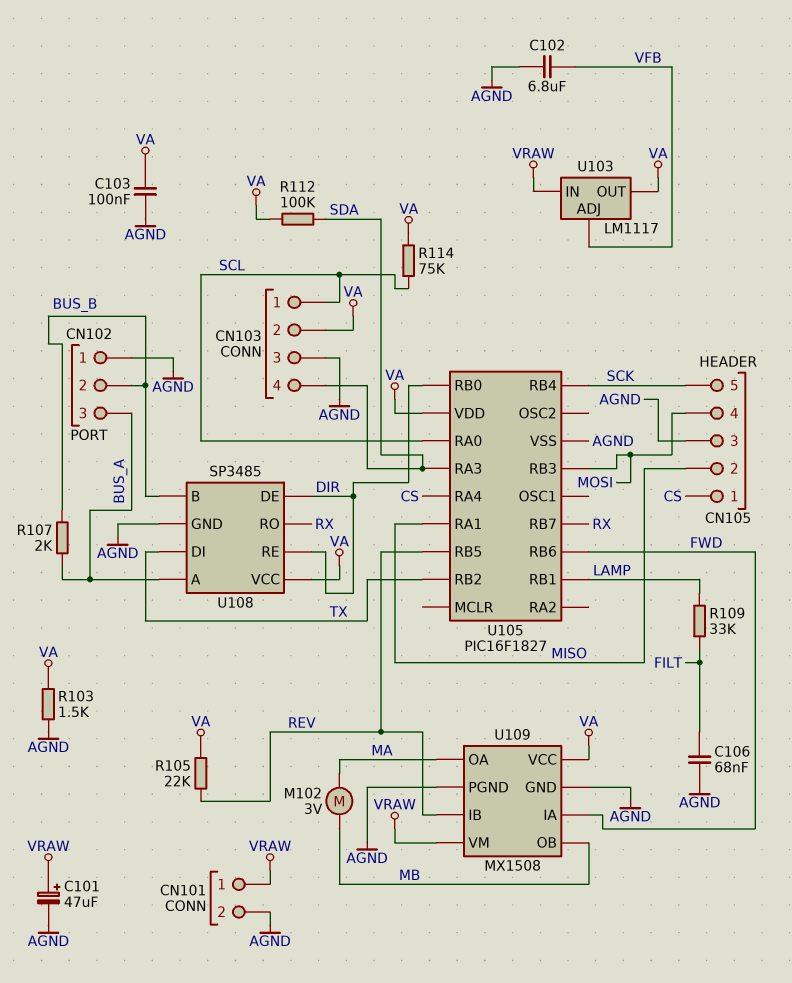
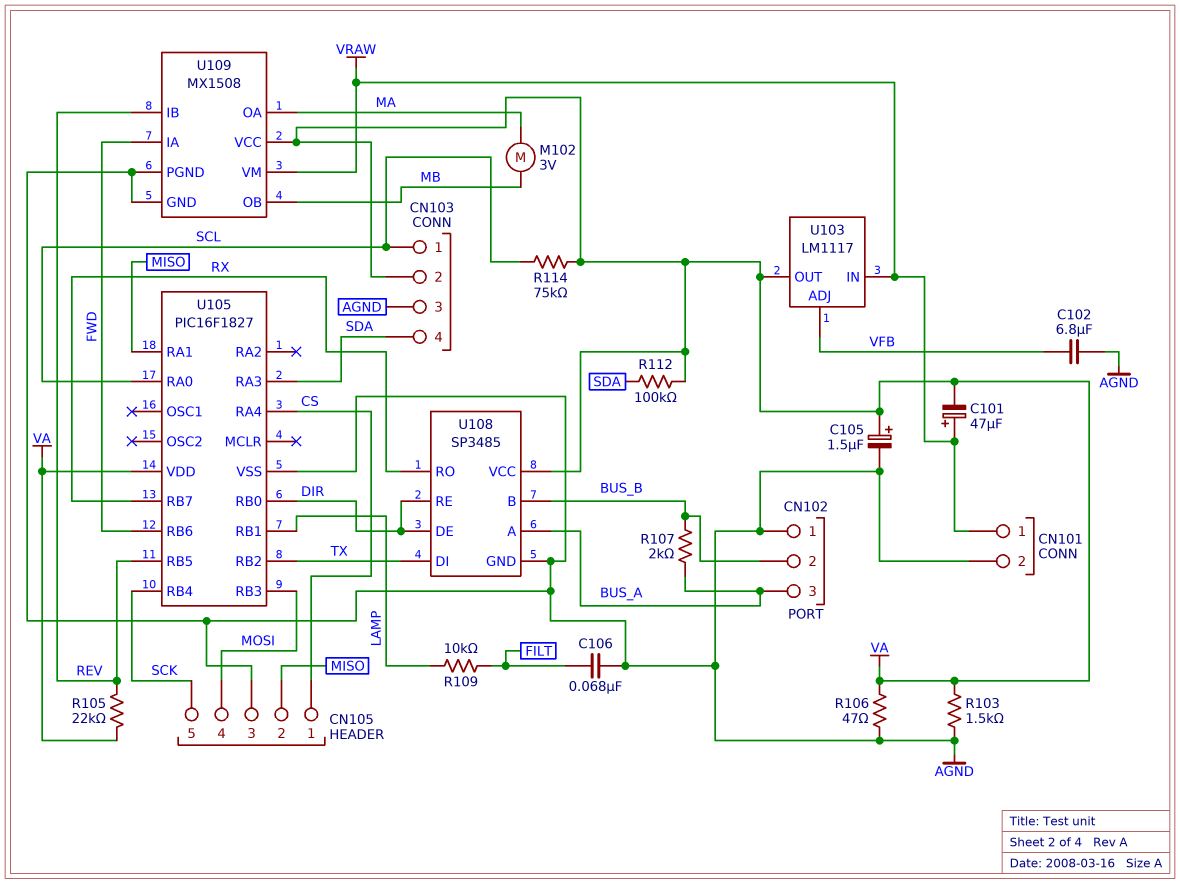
C101: 47uF (plus VRAW, minus AGND) -> 47uF (plus VRAW, minus VA)
C103: 100nF (AGND, VA) -> none
C105: none -> 1.5uF (plus VA, minus AGND)
R106: none -> 47 (AGND, VA)
R109: 33k (FILT, LAMP) -> 10k (FILT, LAMP)

